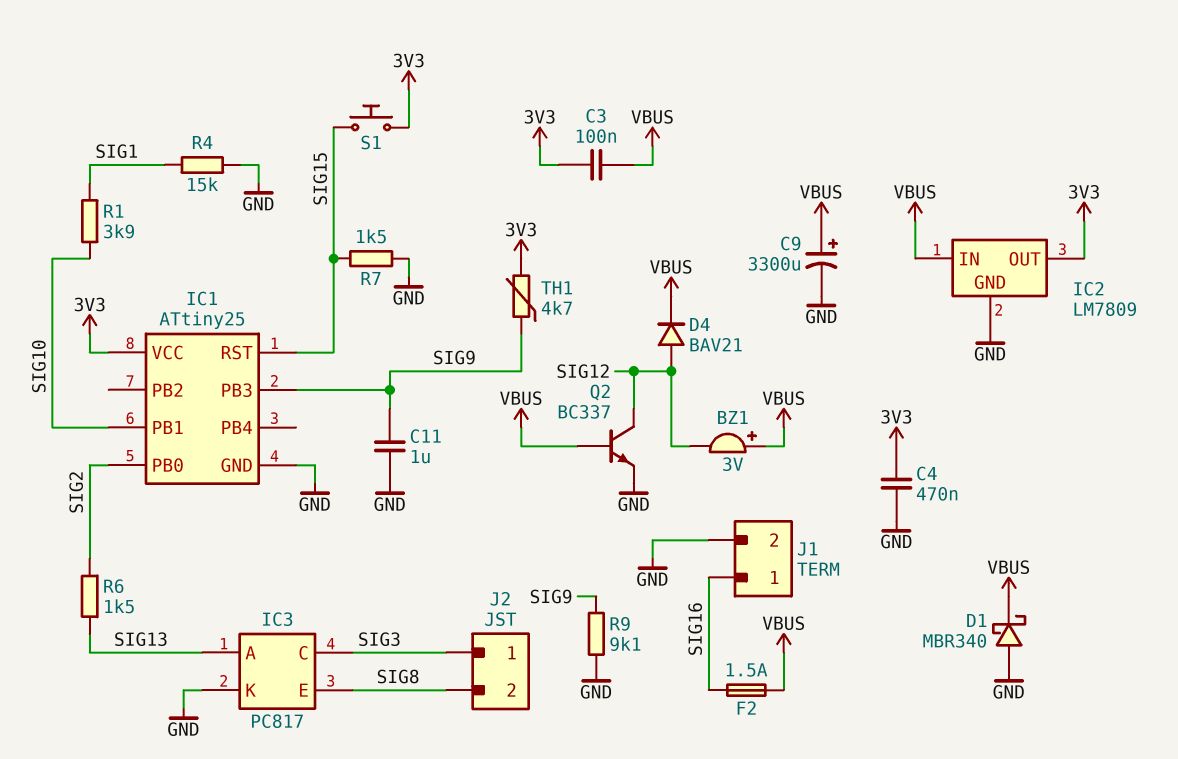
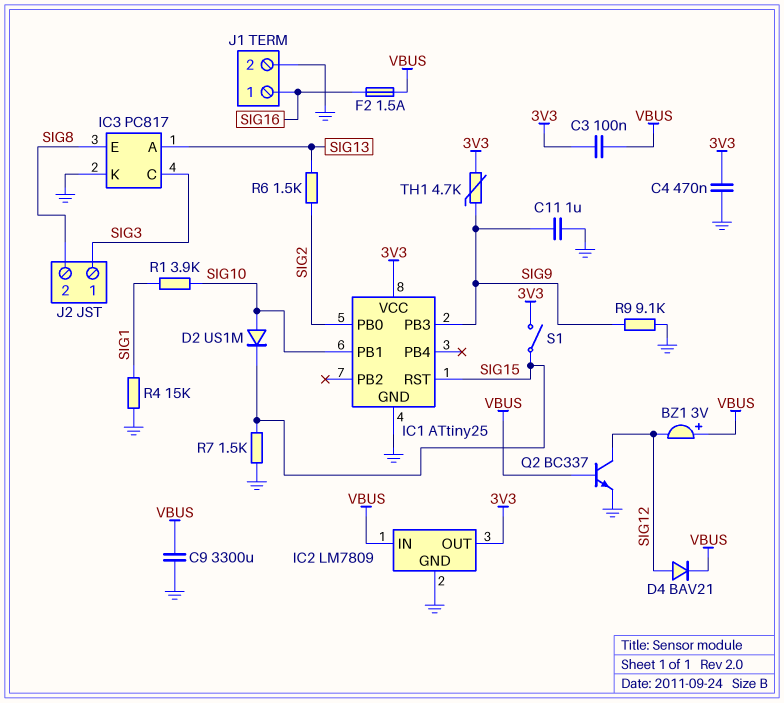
C9: 3300uF (plus VBUS, minus GND) -> 3300uF (GND, VBUS)
D1: schottky MBR340 (A GND, K VBUS) -> none
D2: none -> diode US1M (A SIG10, K SIG15)
S1: button (3V3, SIG15) -> switch (3V3, SIG15)

